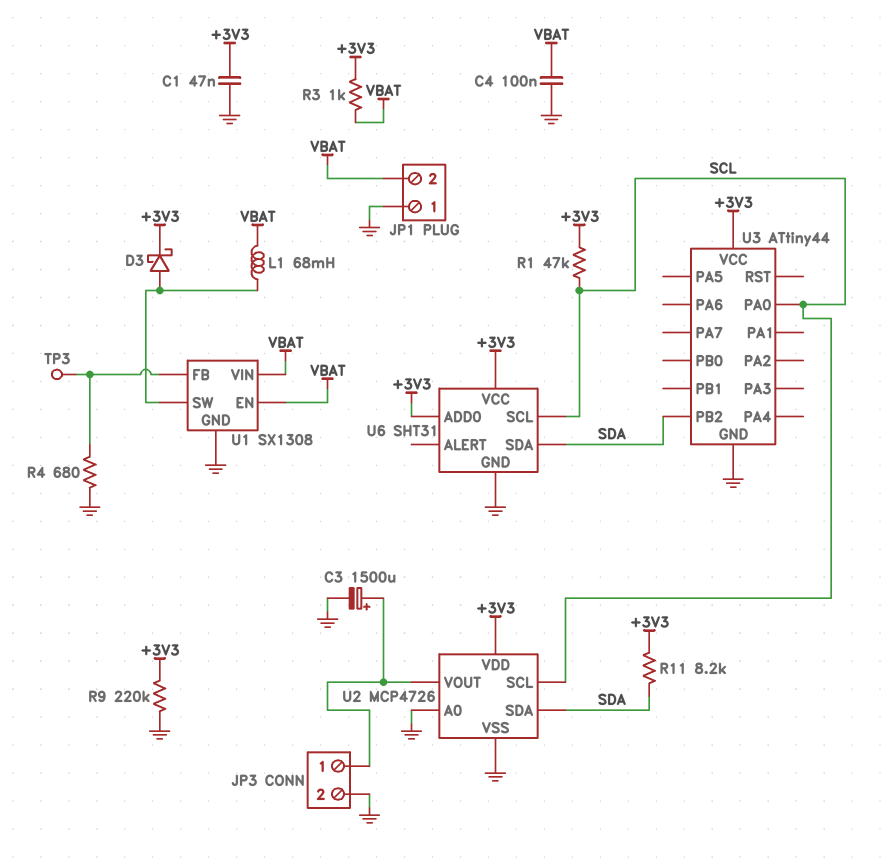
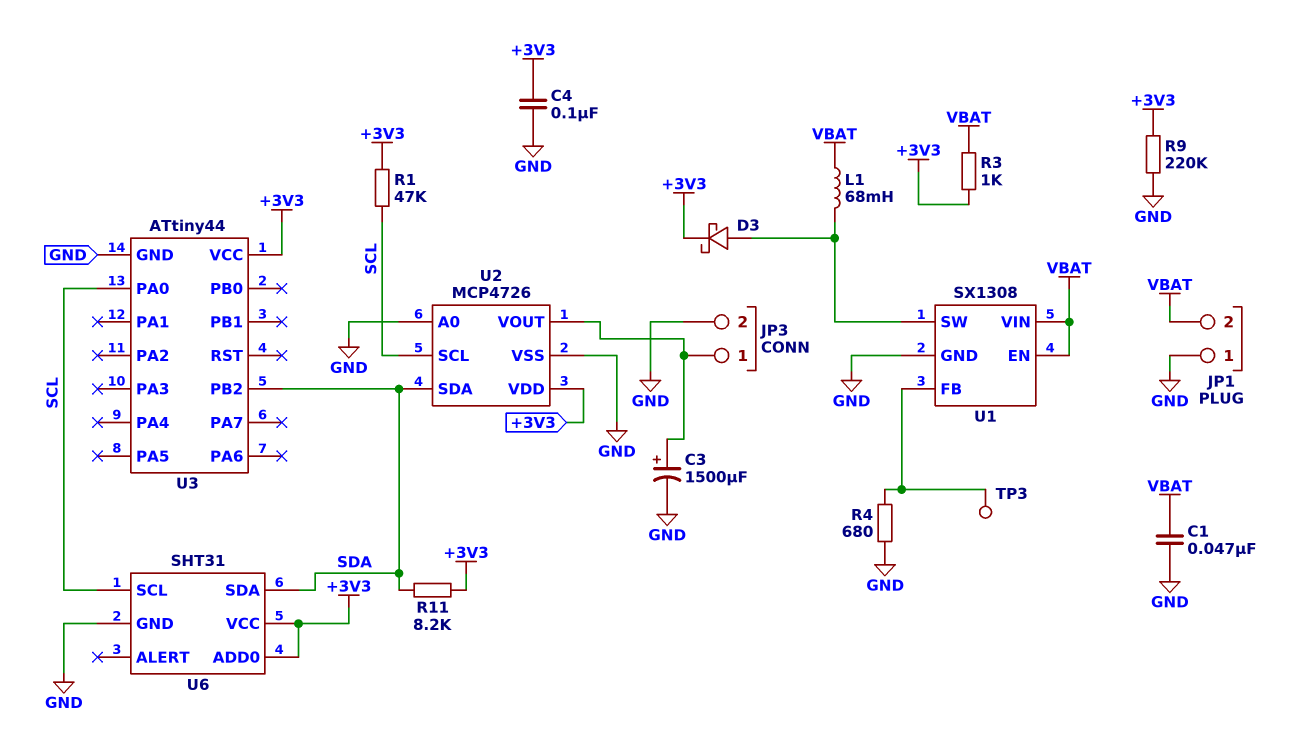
C1: 47nF (+3V3, GND) -> 47nF (GND, VBAT)
C4: 100nF (GND, VBAT) -> 100nF (+3V3, GND)

